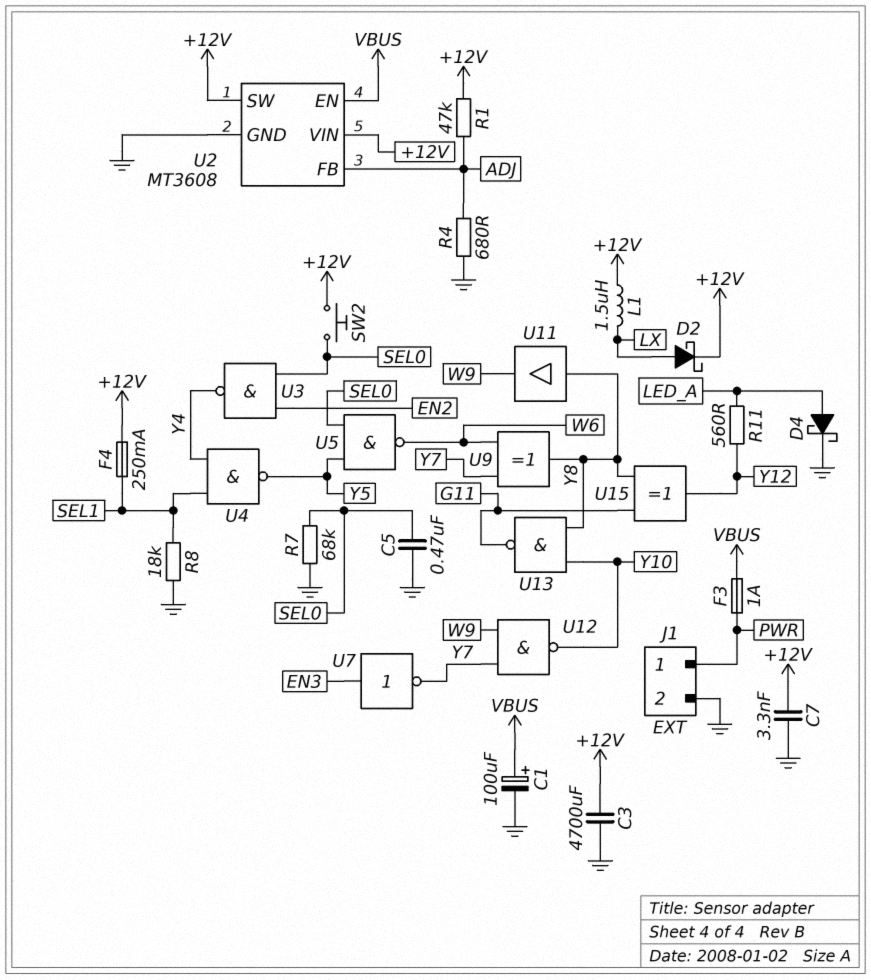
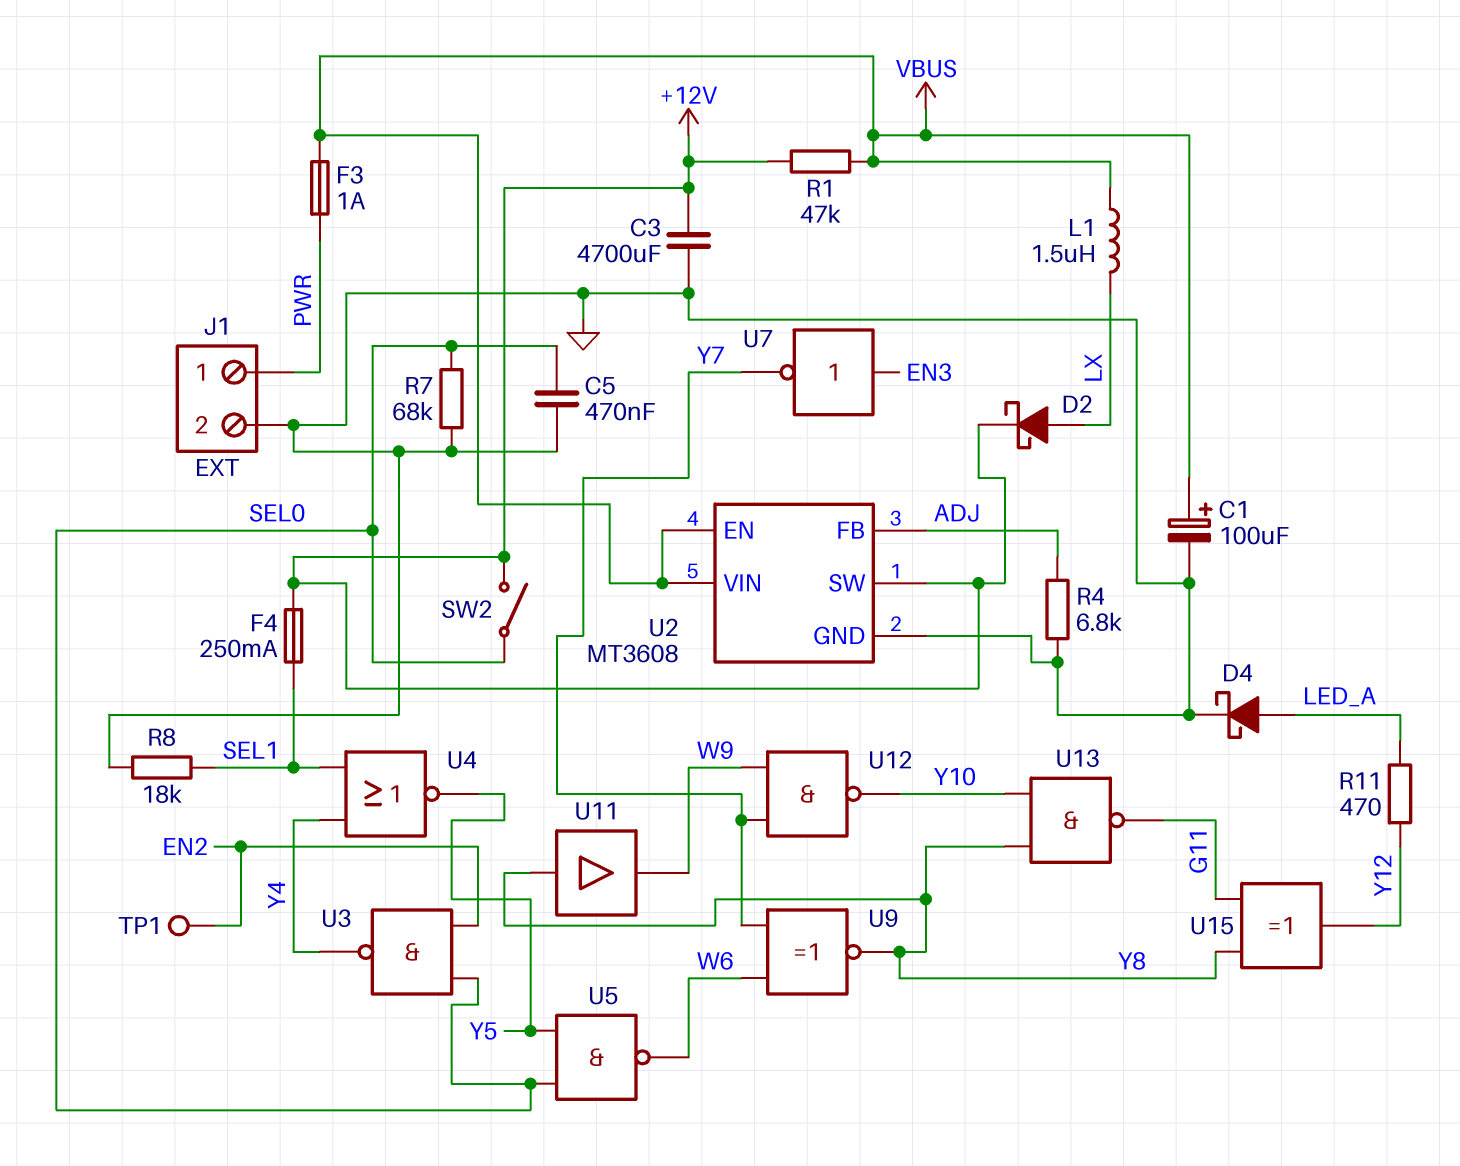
C7: 3.3nF (+12V, GND) -> none
L1: 1.5uH (+12V, LX) -> 1.5uH (LX, VBUS)
R1: 47k (+12V, ADJ) -> 47k (+12V, VBUS)
R4: 680 (ADJ, GND) -> 6.8k (ADJ, GND)
R11: 560 (LED_A, Y12) -> 470 (LED_A, Y12)
SW2: button (+12V, SEL0) -> switch (+12V, SEL0)
TP1: none -> test point (EN2)
U2 pin VIN: +12V -> VBUS
U4: NAND (in SEL1, in Y4, out Y5) -> NOR (in SEL1, in Y4, out Y5)
U9: XOR (in W6, in Y7, out Y8) -> XNOR (in W6, in Y7, out Y8)

